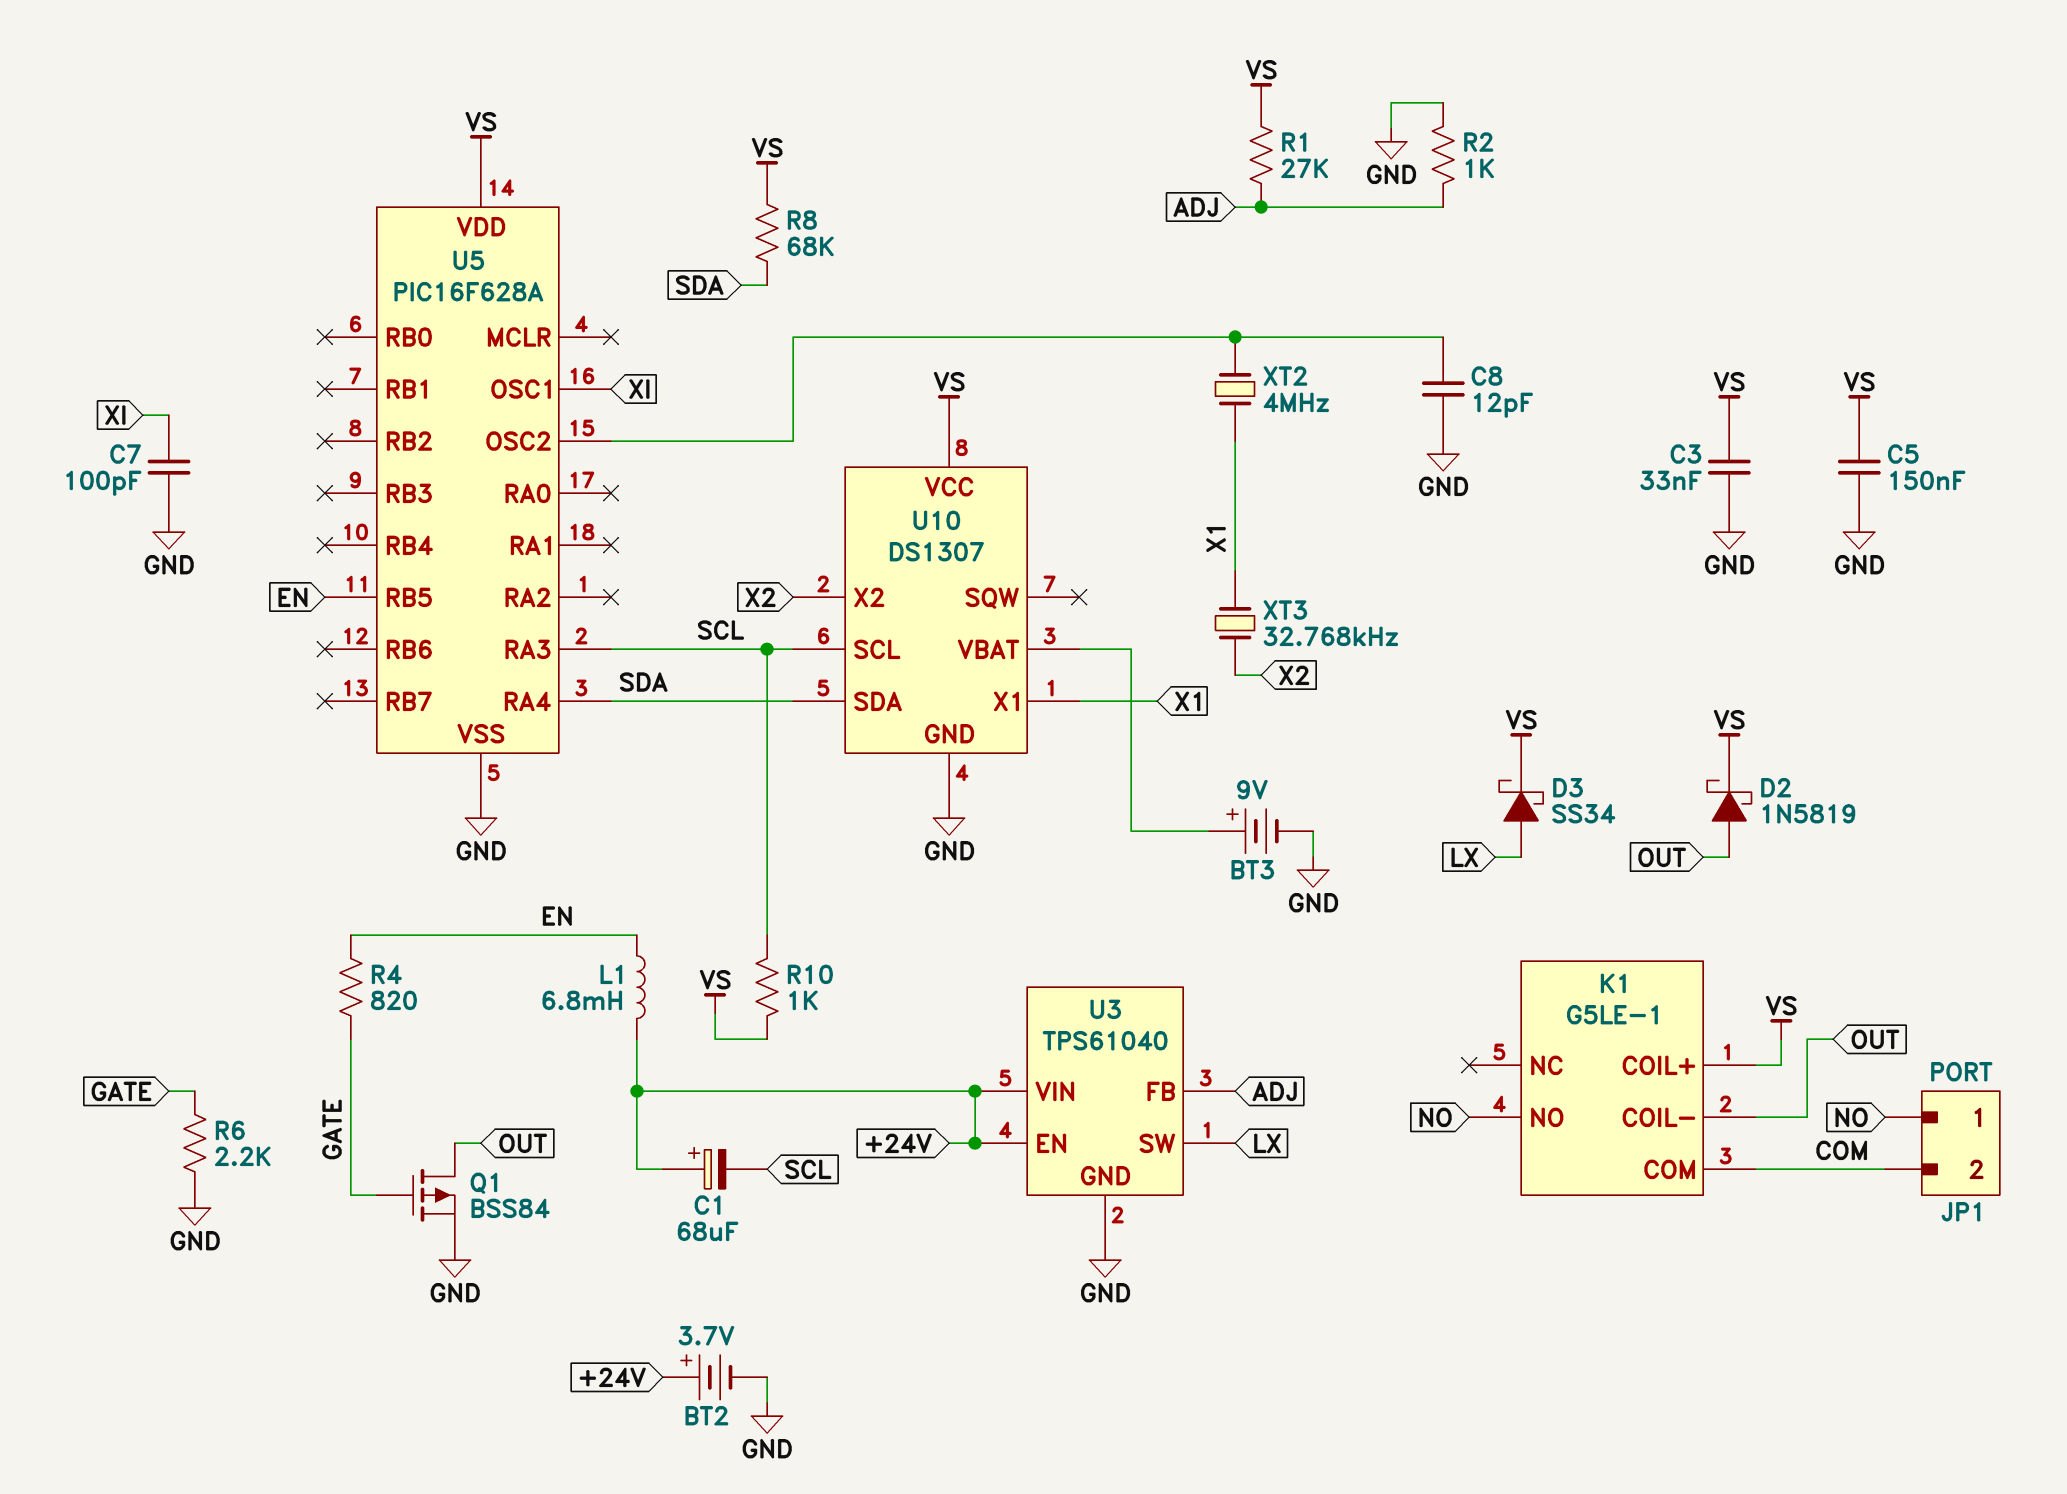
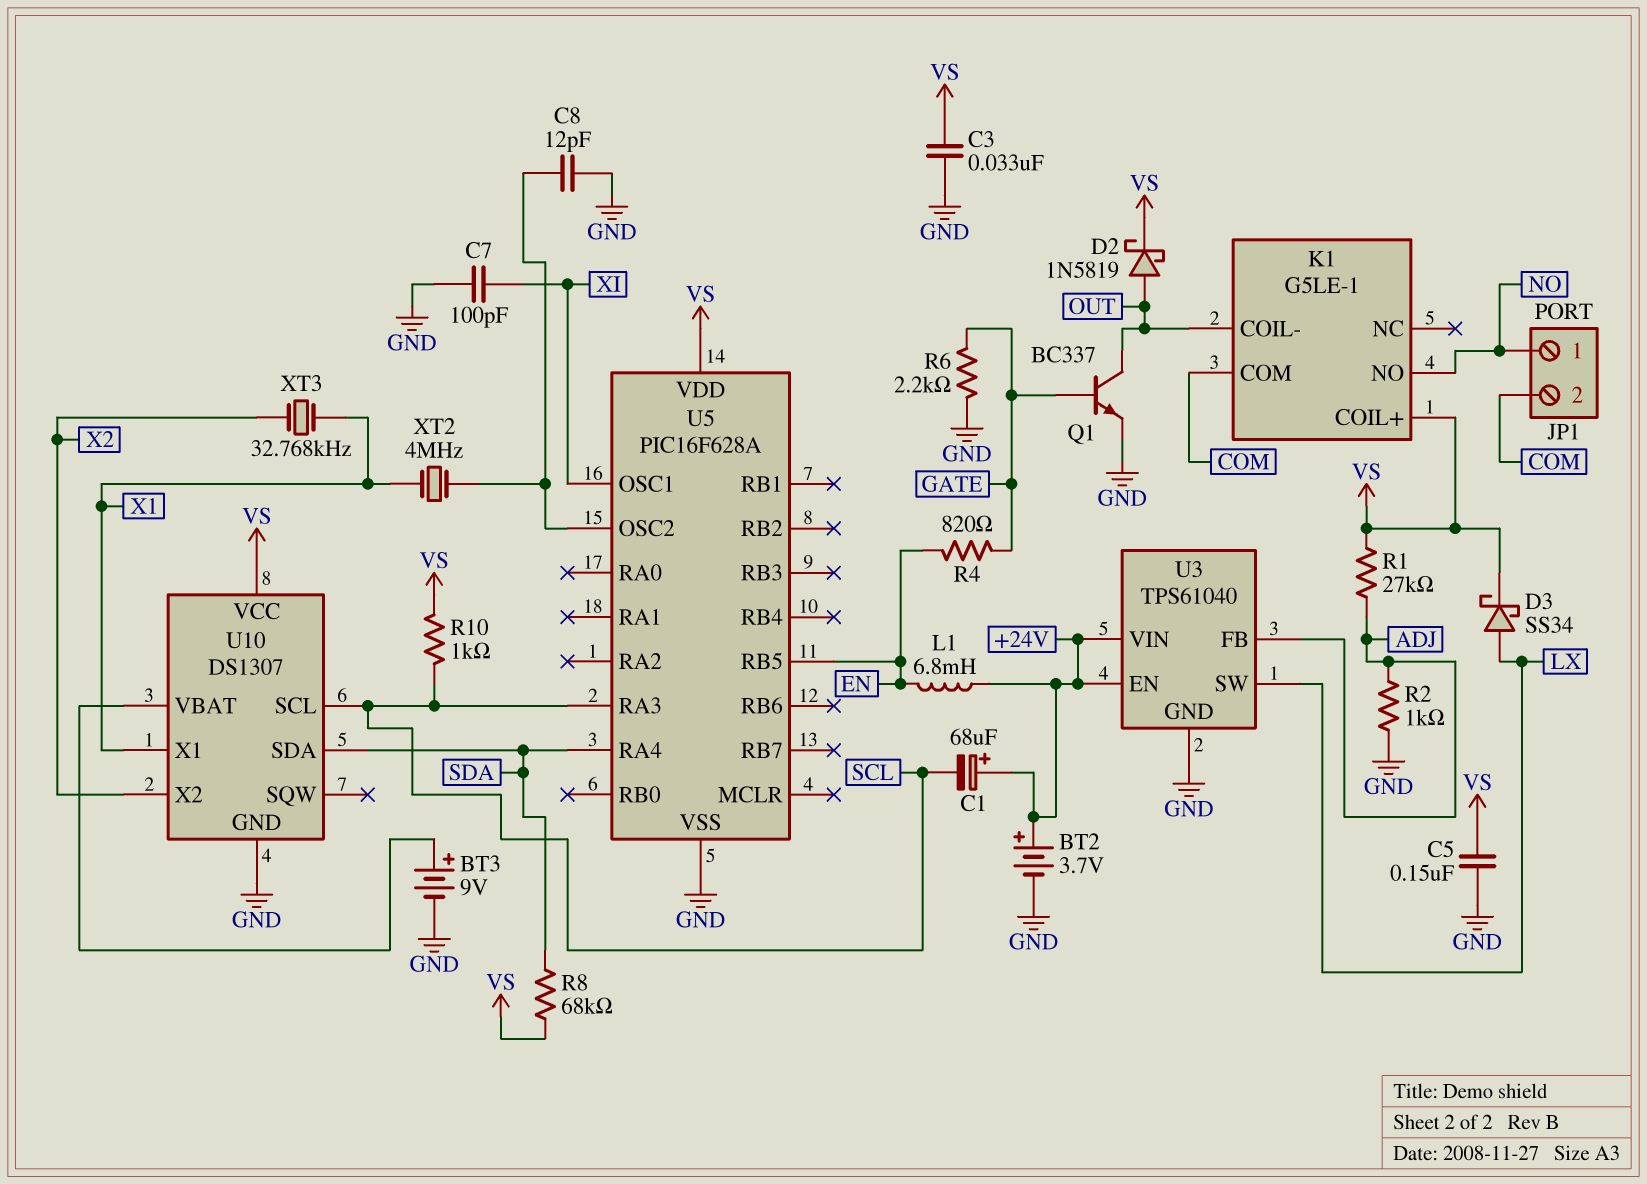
Q1: PMOS BSS84 (G GATE, D OUT, S GND) -> NPN BC337 (B GATE, C OUT, E GND)

